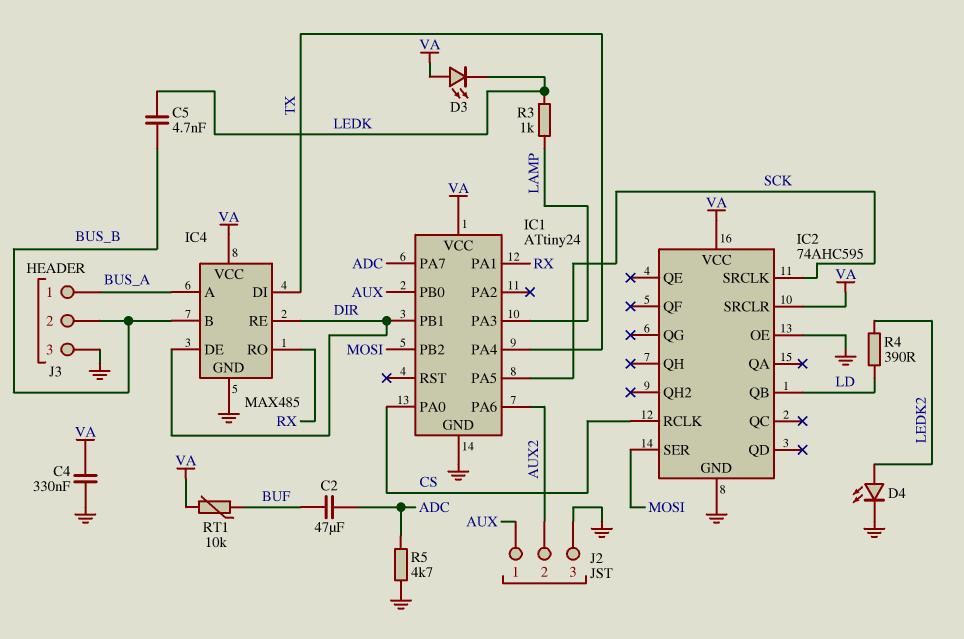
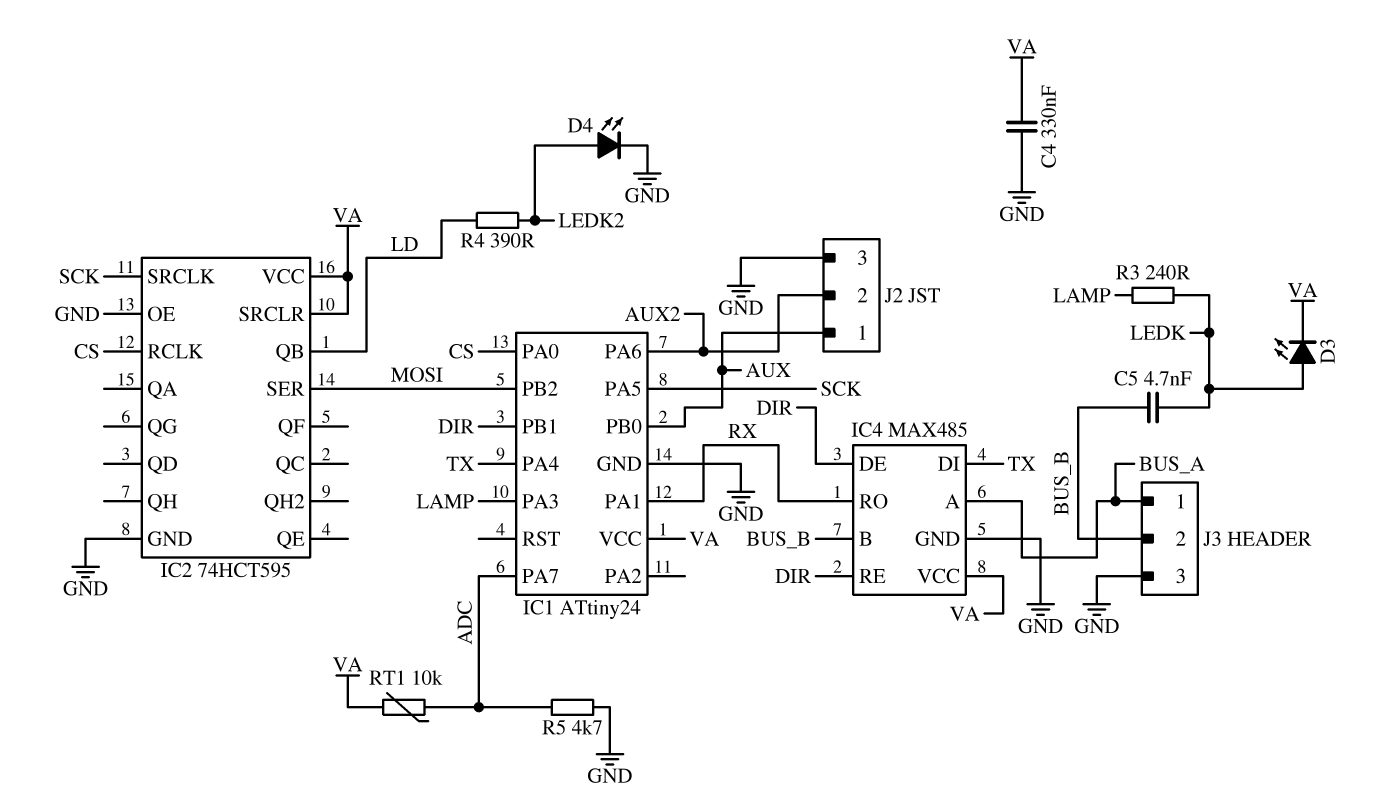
C2: 47uF (ADC, BUF) -> none
D3: LED (A VA, K LEDK) -> LED (A LEDK, K VA)
IC2: 74AHC595 -> 74HCT595
R3: 1k (LAMP, LEDK) -> 240 (LAMP, LEDK)
RT1: 10k (BUF, VA) -> 10k (ADC, VA)

